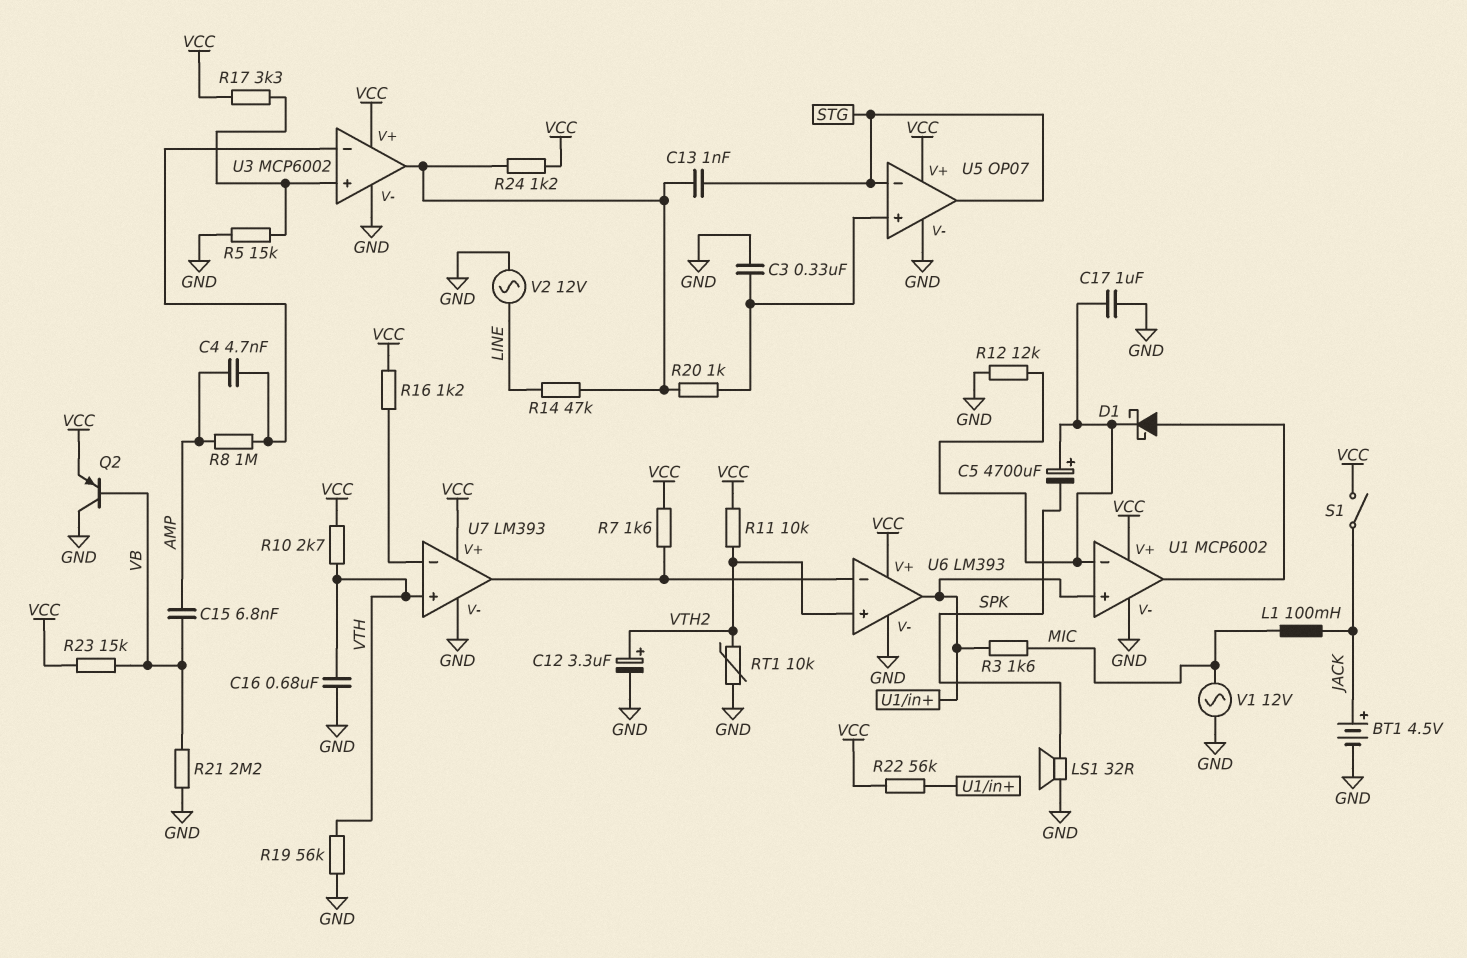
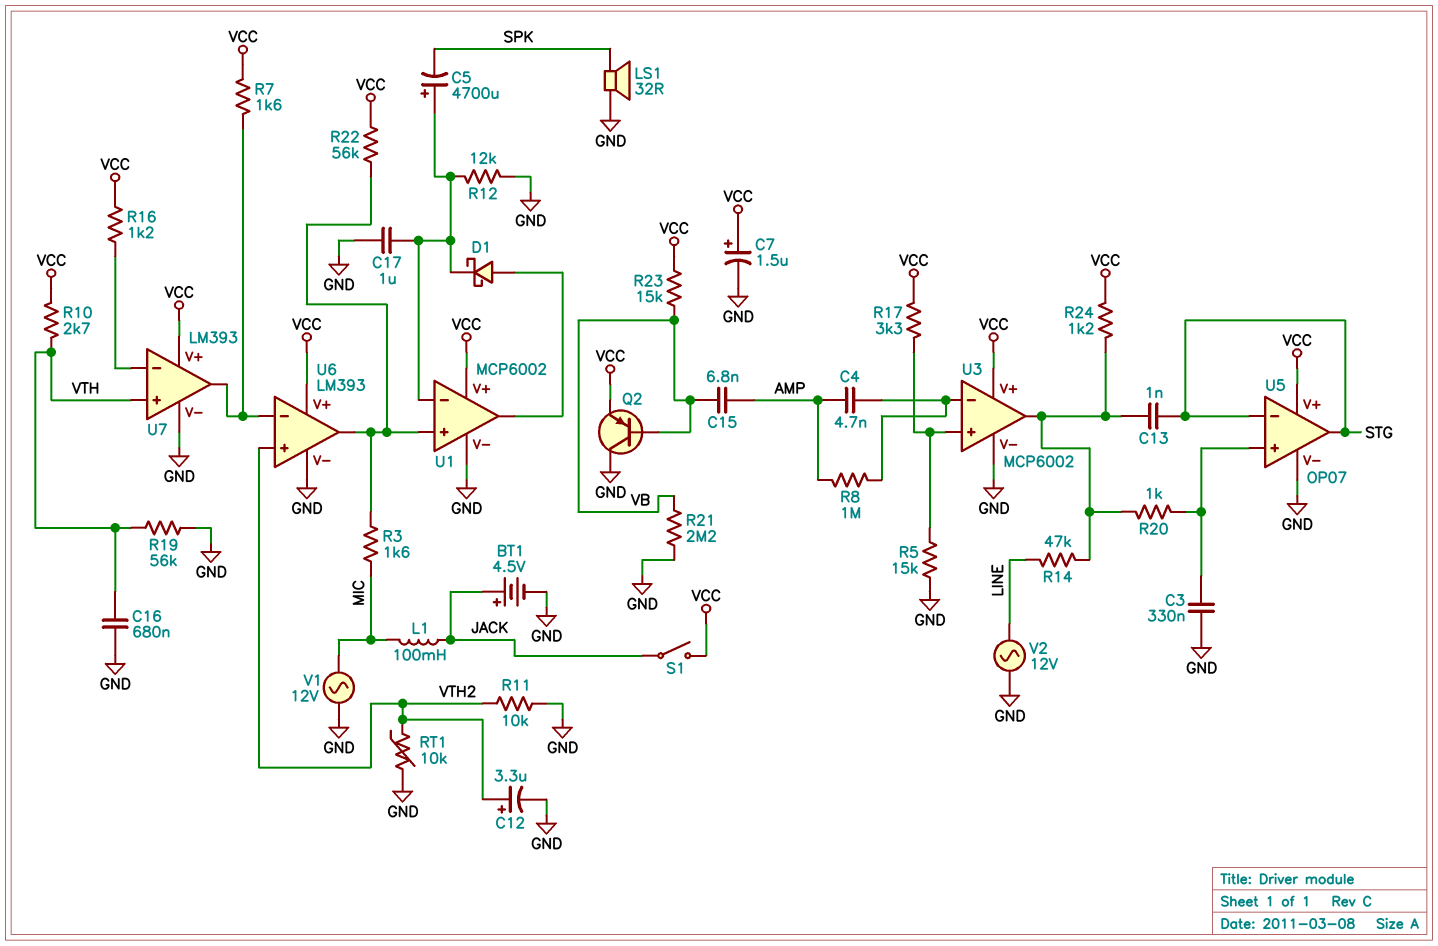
C7: none -> 1.5uF (plus VCC, minus GND)
R11: 10k (VCC, VTH2) -> 10k (GND, VTH2)

